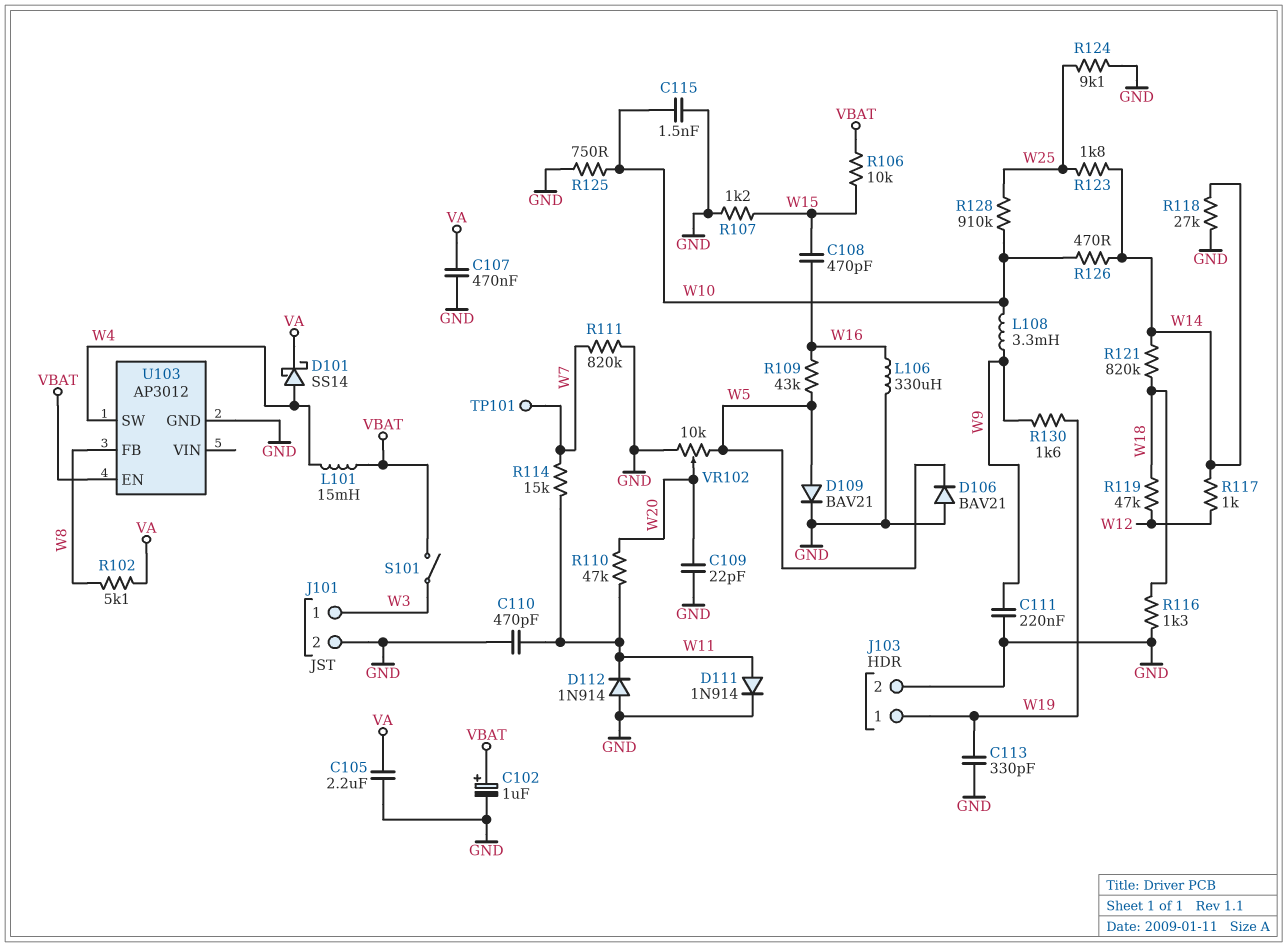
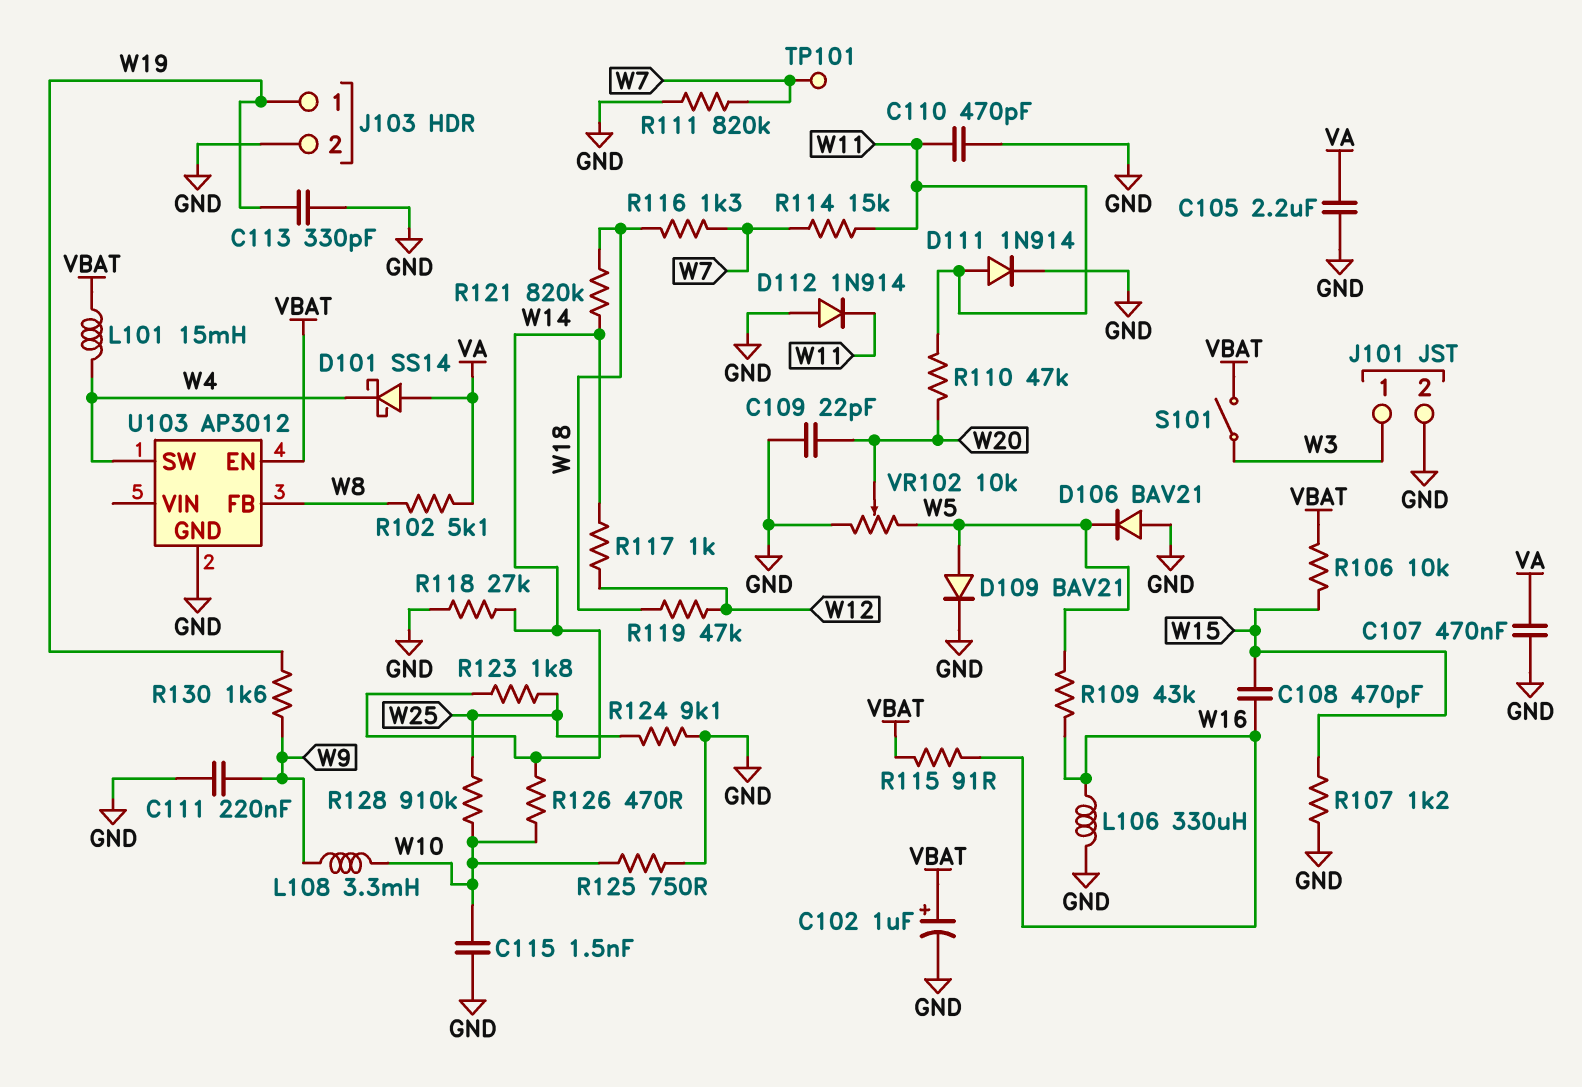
D101: schottky SS14 (A W4, K VA) -> schottky SS14 (A VA, K W4)
R115: none -> 91 (VBAT, W16)
R116: 1.3k (GND, W18) -> 1.3k (W7, W18)

